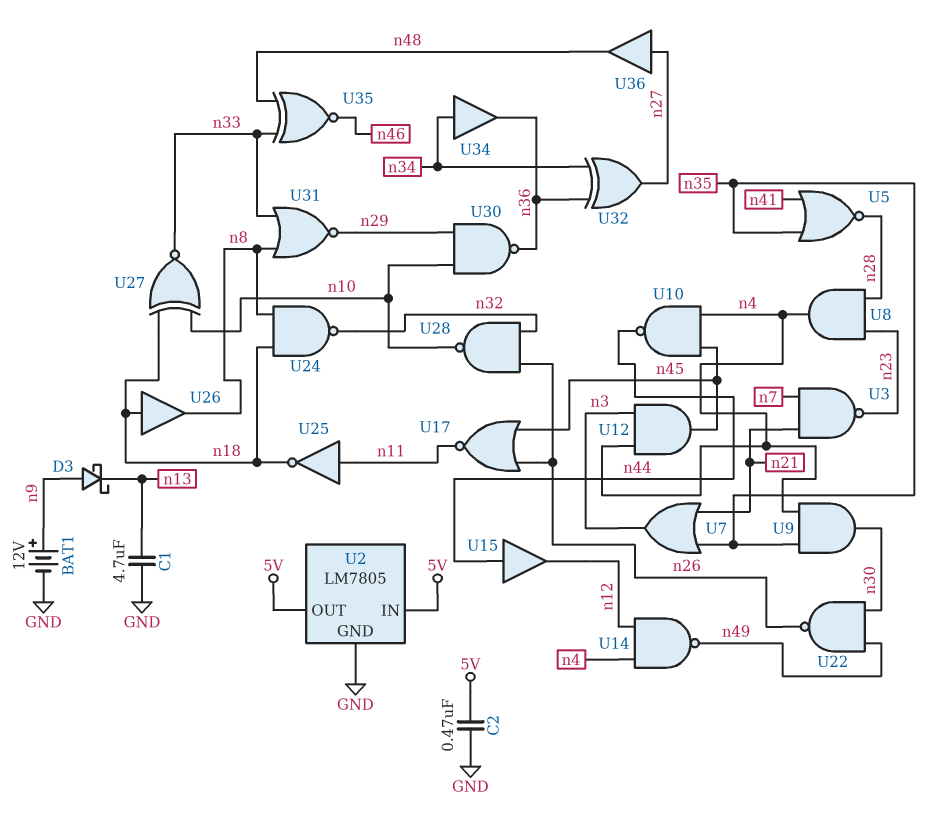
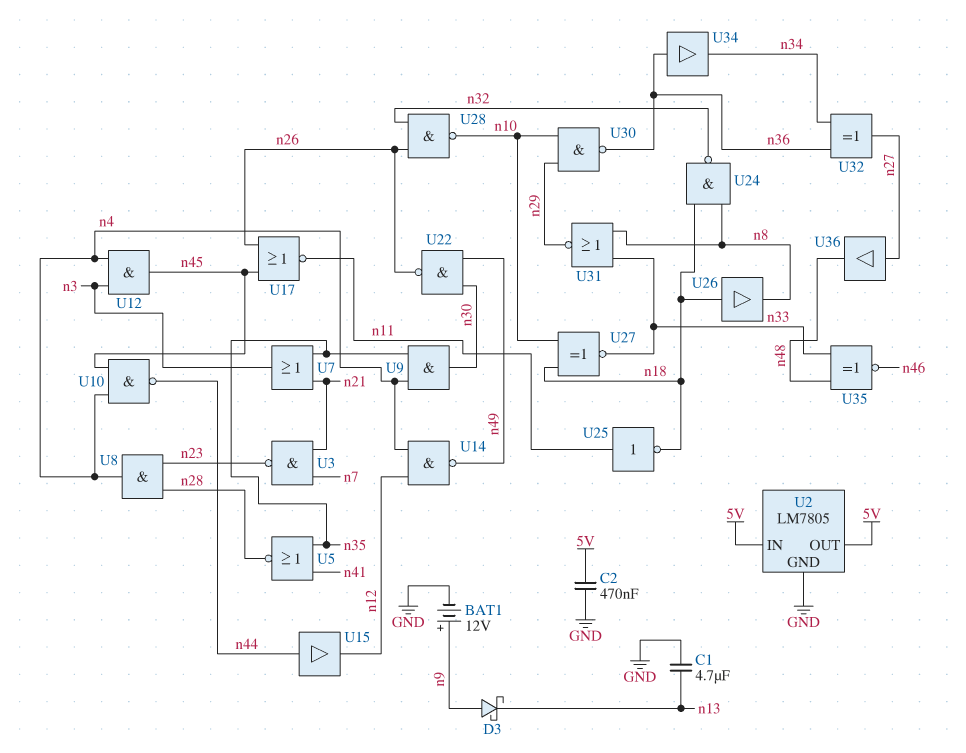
U34: buffer (in n34, out n36) -> buffer (in n36, out n34)

